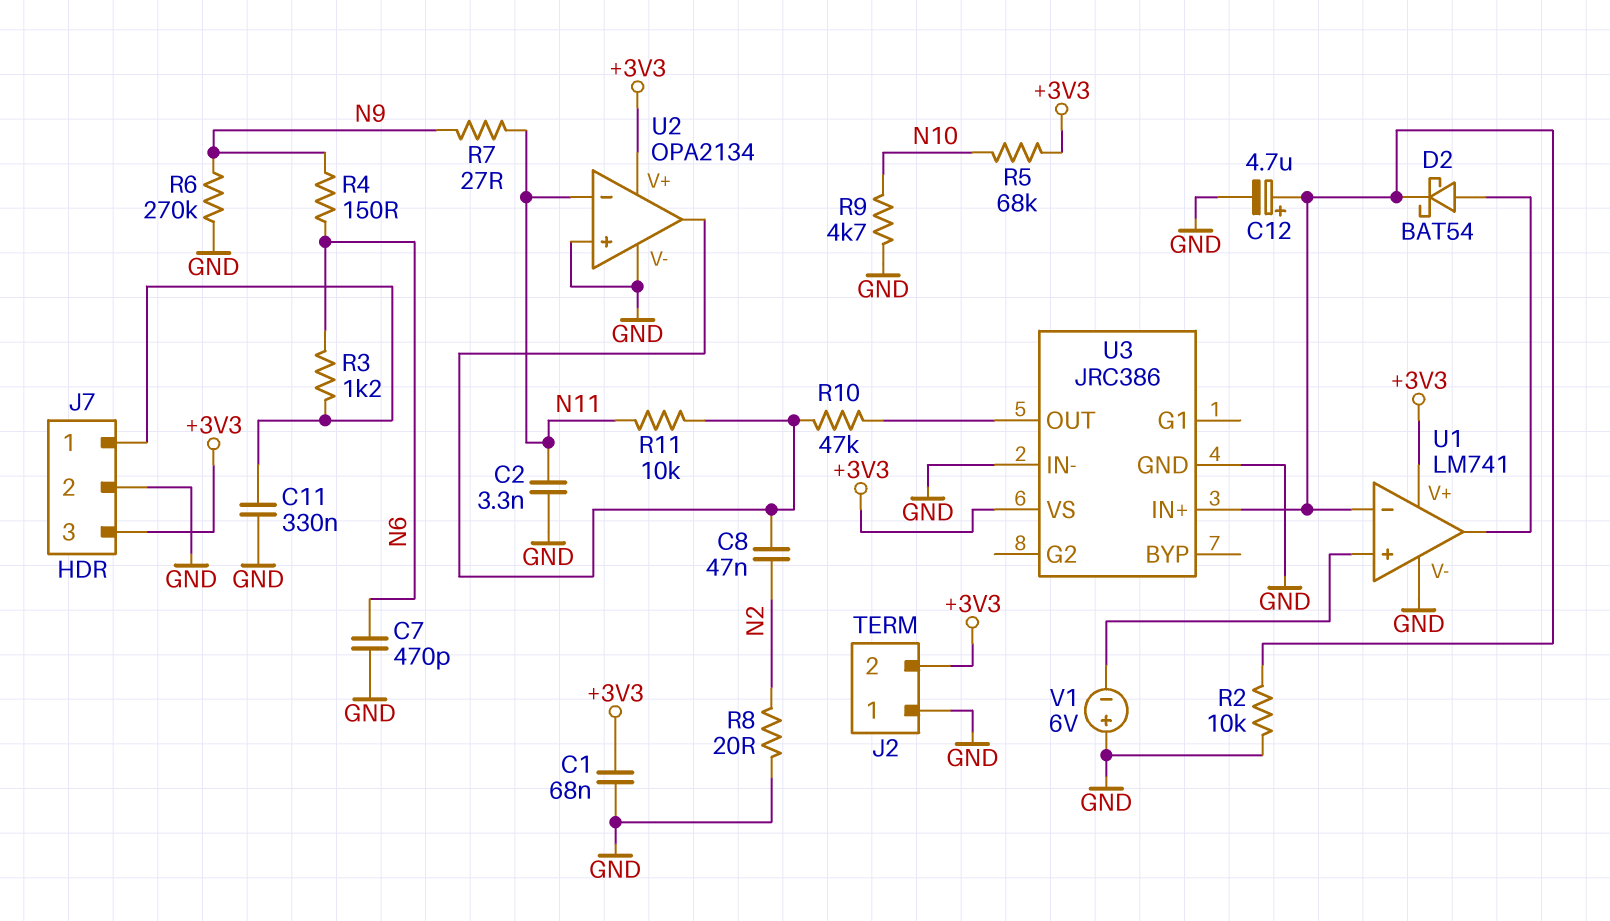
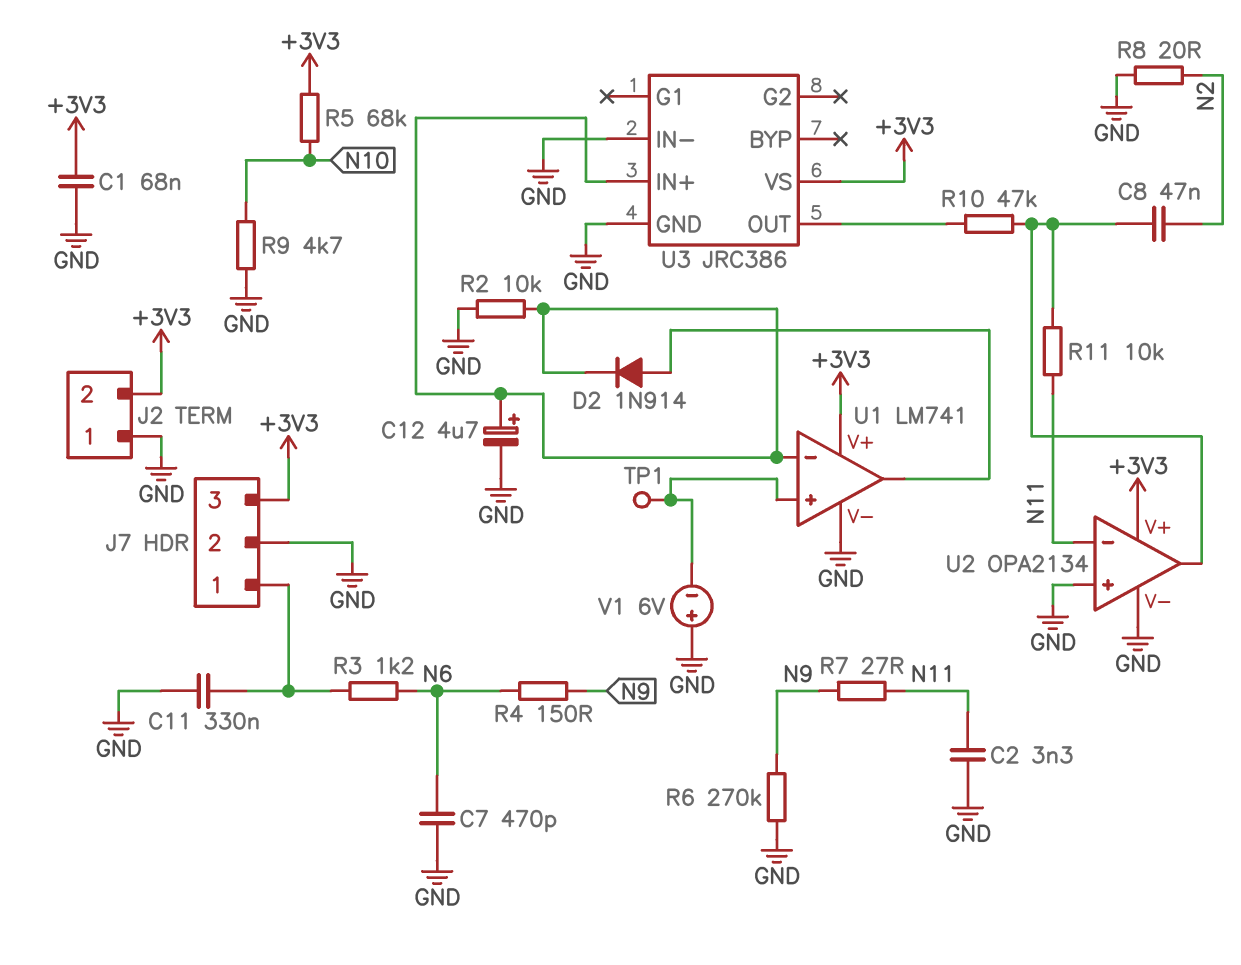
D2: schottky BAT54 (A U1/out, K U1/in-) -> diode 1N914 (A U1/out, K U1/in-)
TP1: none -> test point (U1/in+)

